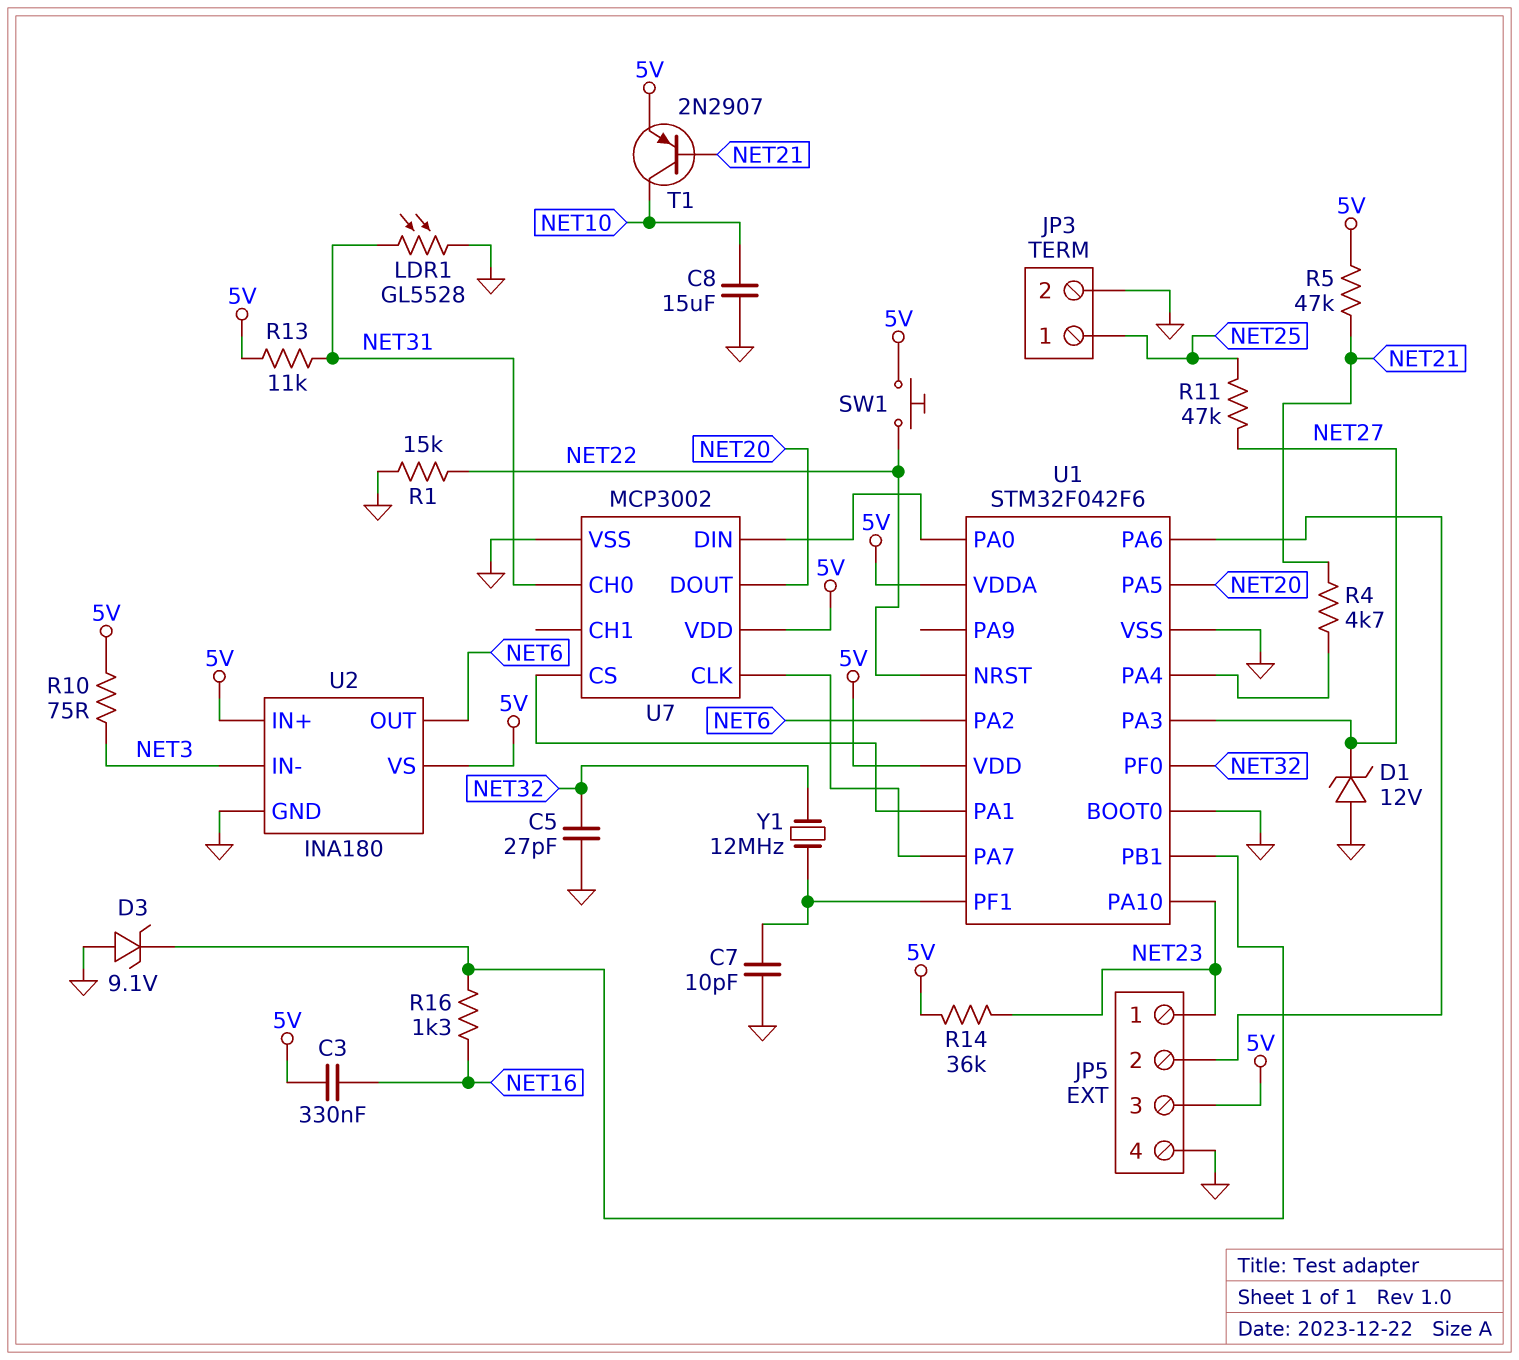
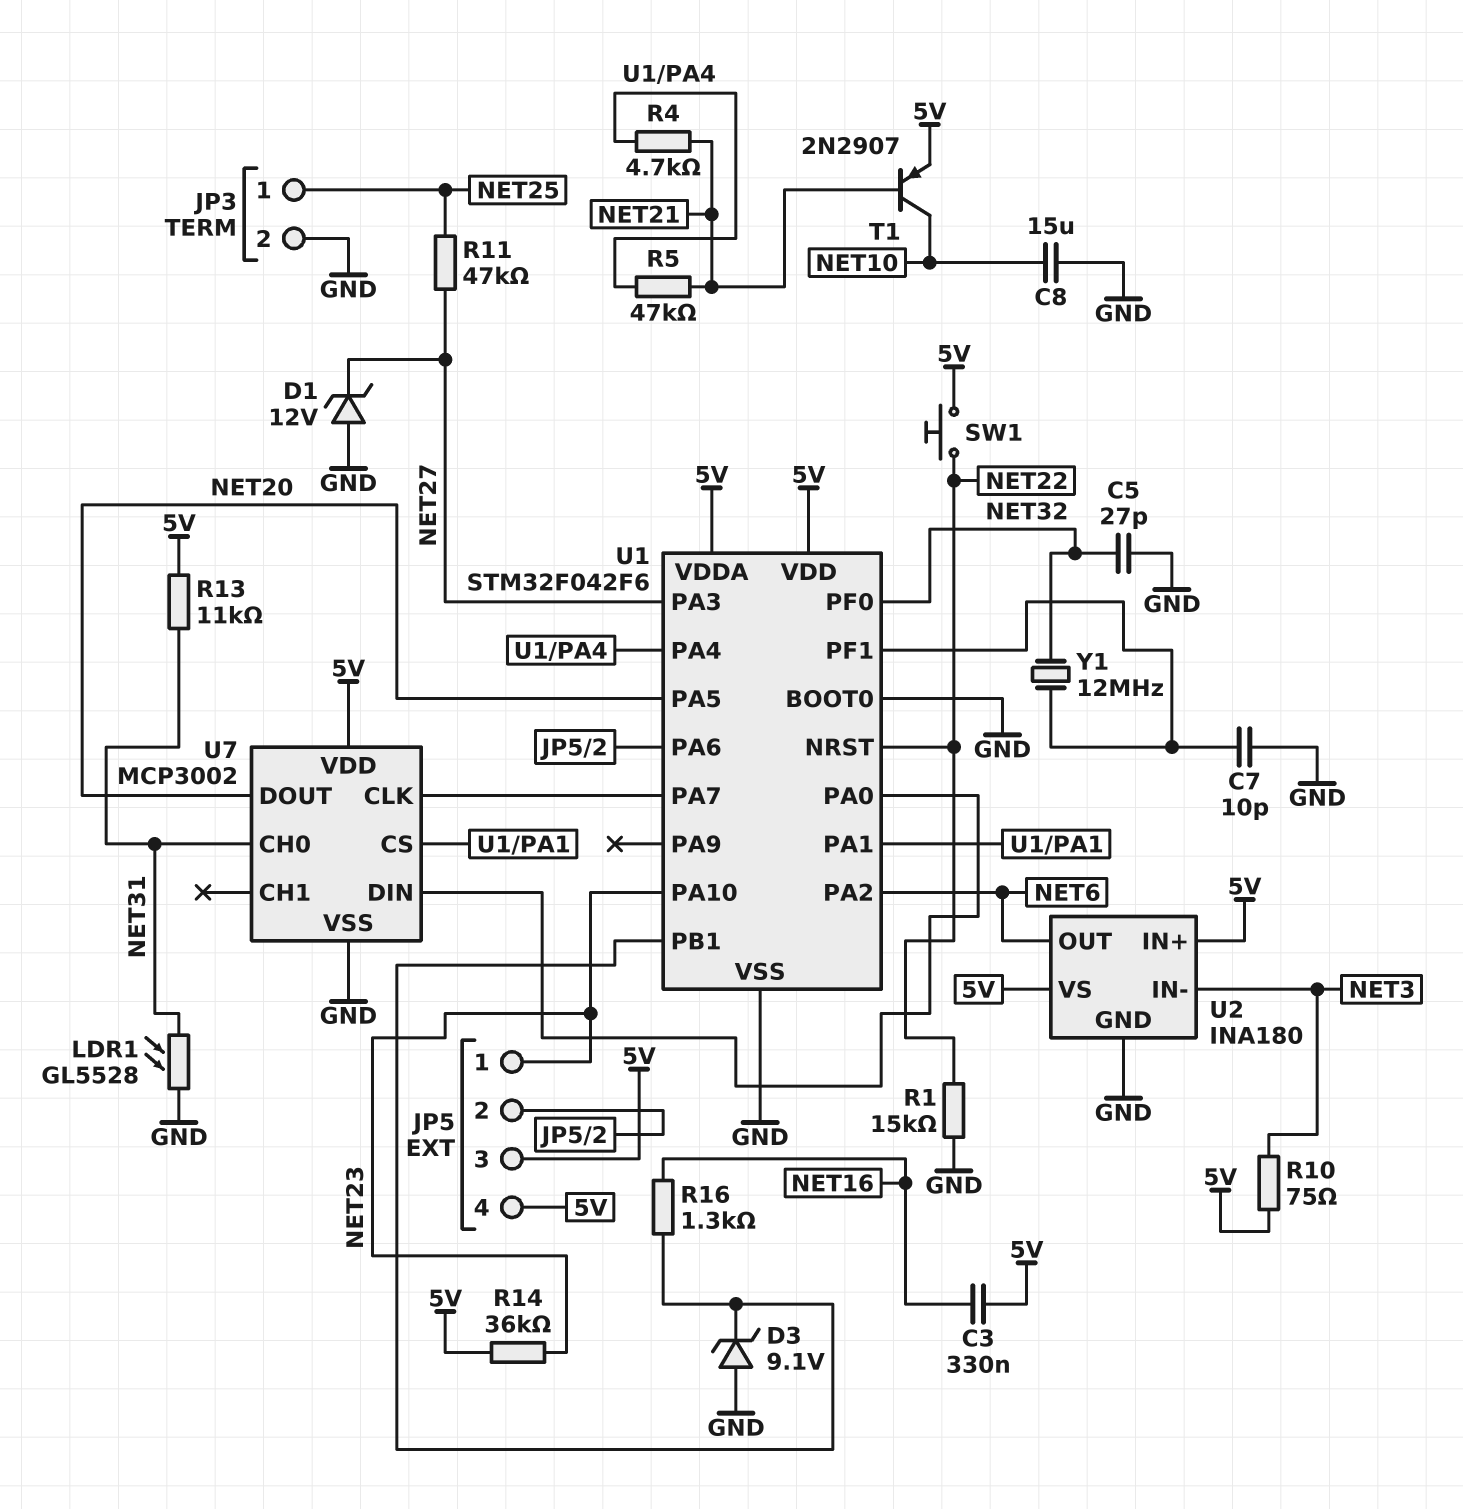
JP5 pin 4: GND -> 5V
R5: 47k (5V, NET21) -> 47k (NET21, U1/PA4)

